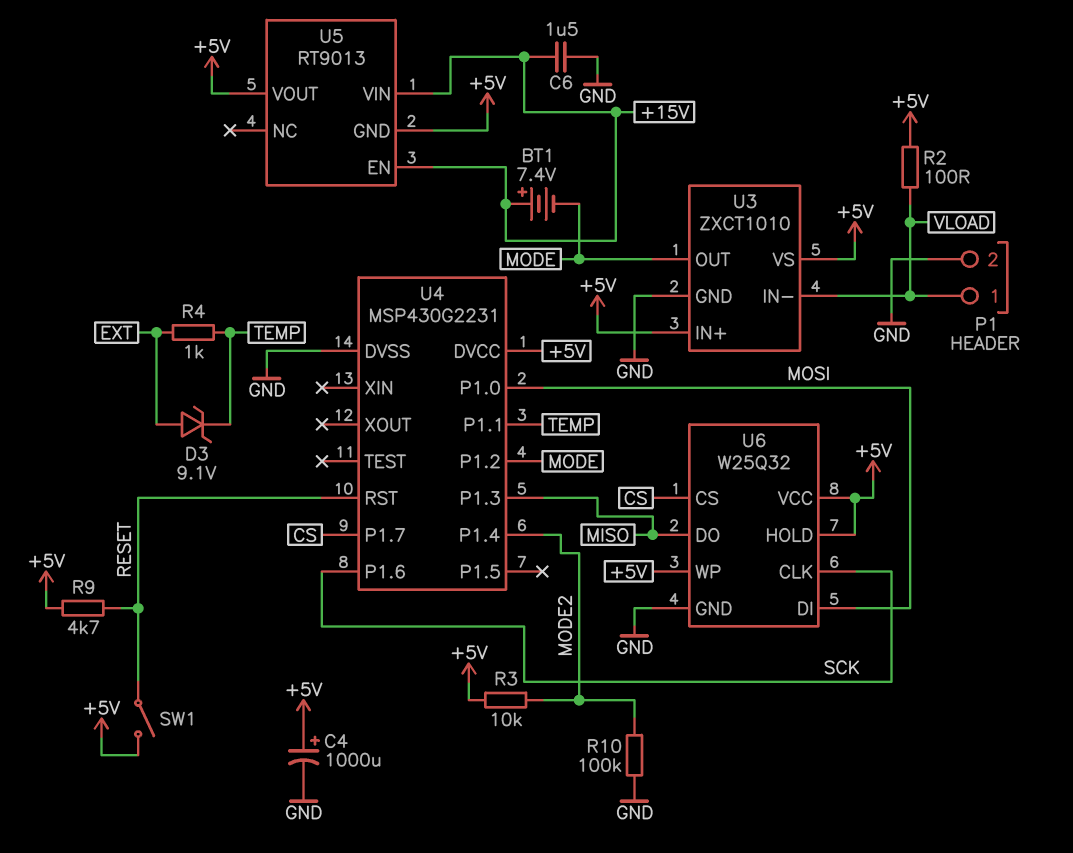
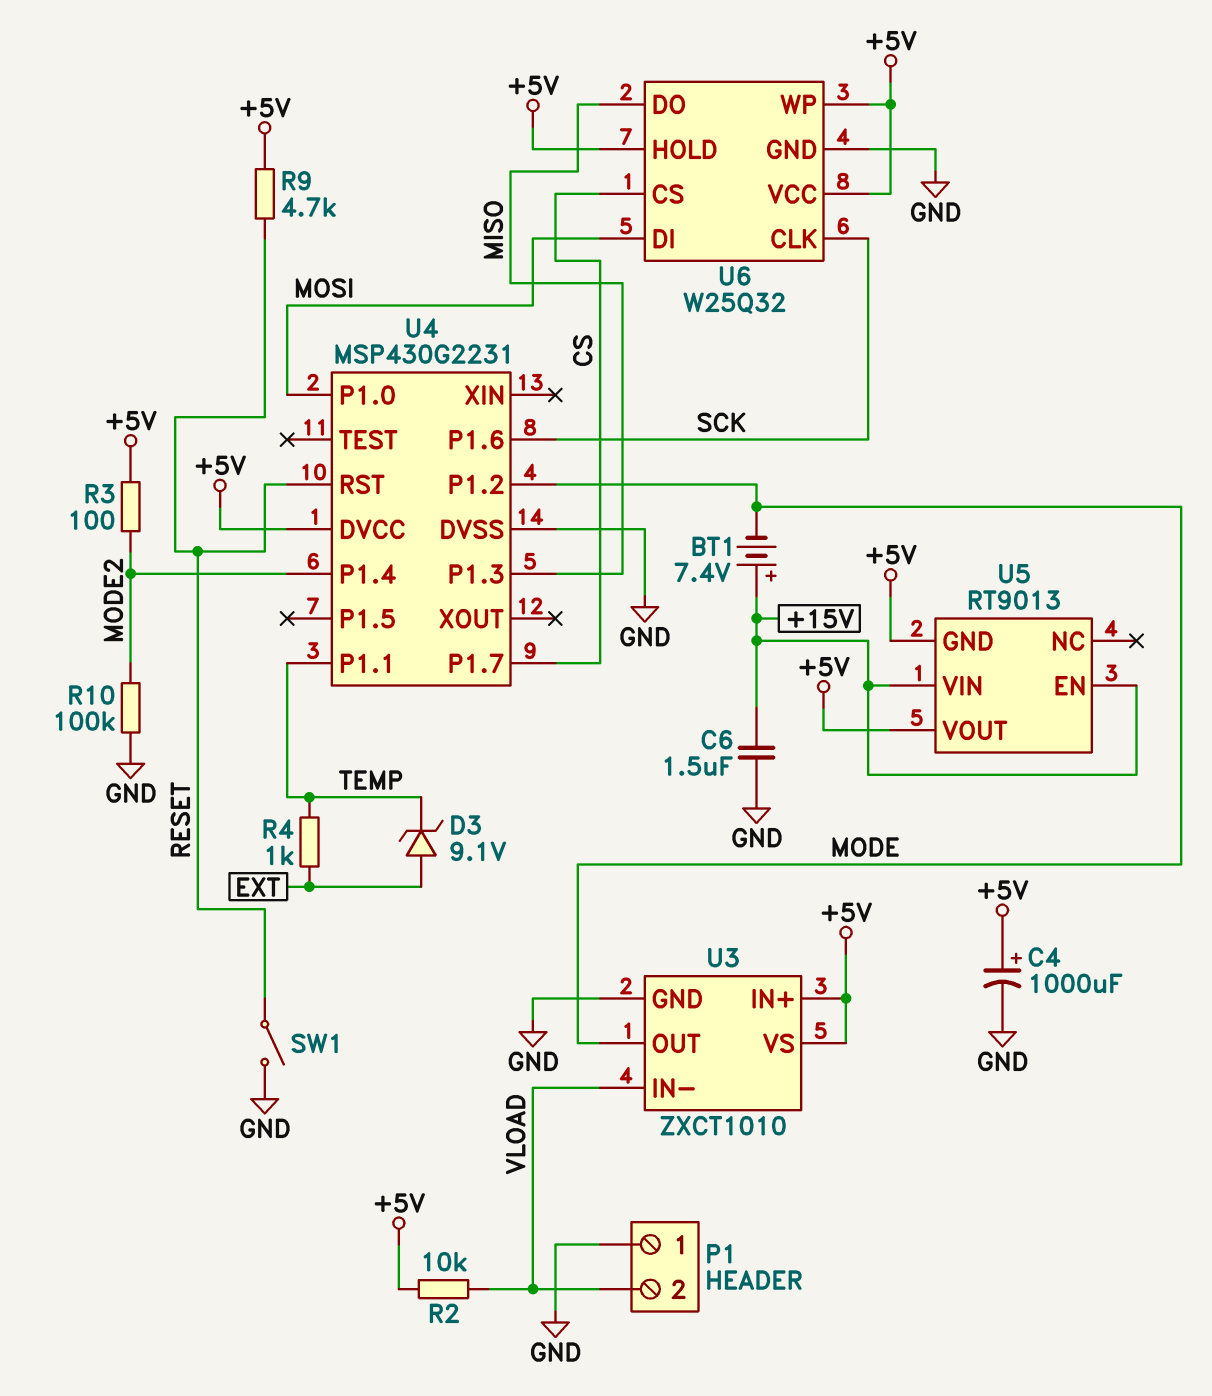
P1 pin 1: VLOAD -> GND
P1 pin 2: GND -> VLOAD
R2: 100 (+5V, VLOAD) -> 10k (+5V, VLOAD)
R3: 10k (+5V, MODE2) -> 100 (+5V, MODE2)
SW1: switch (+5V, RESET) -> switch (GND, RESET)

